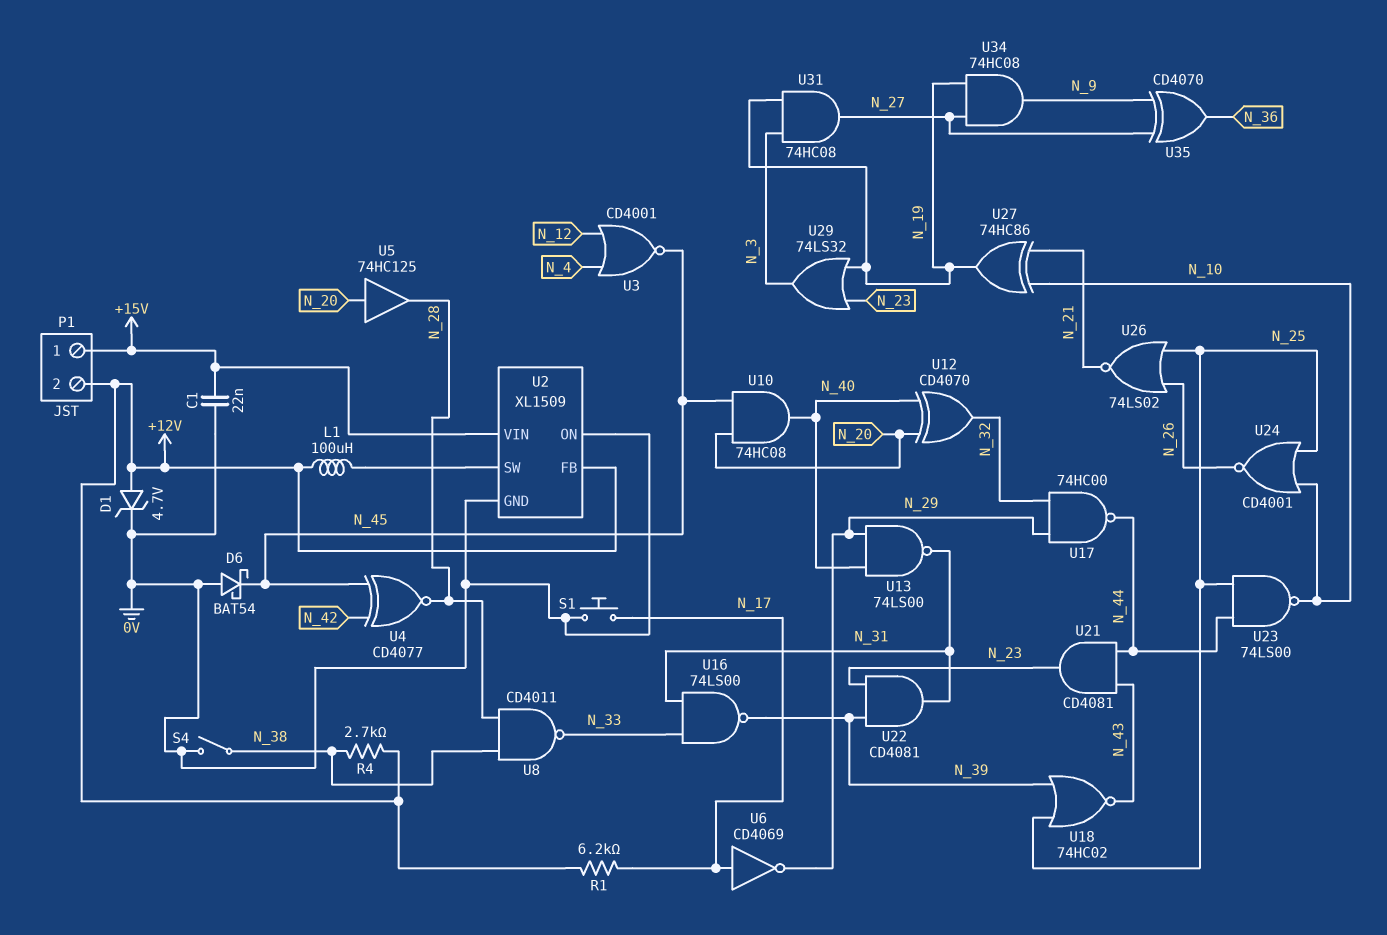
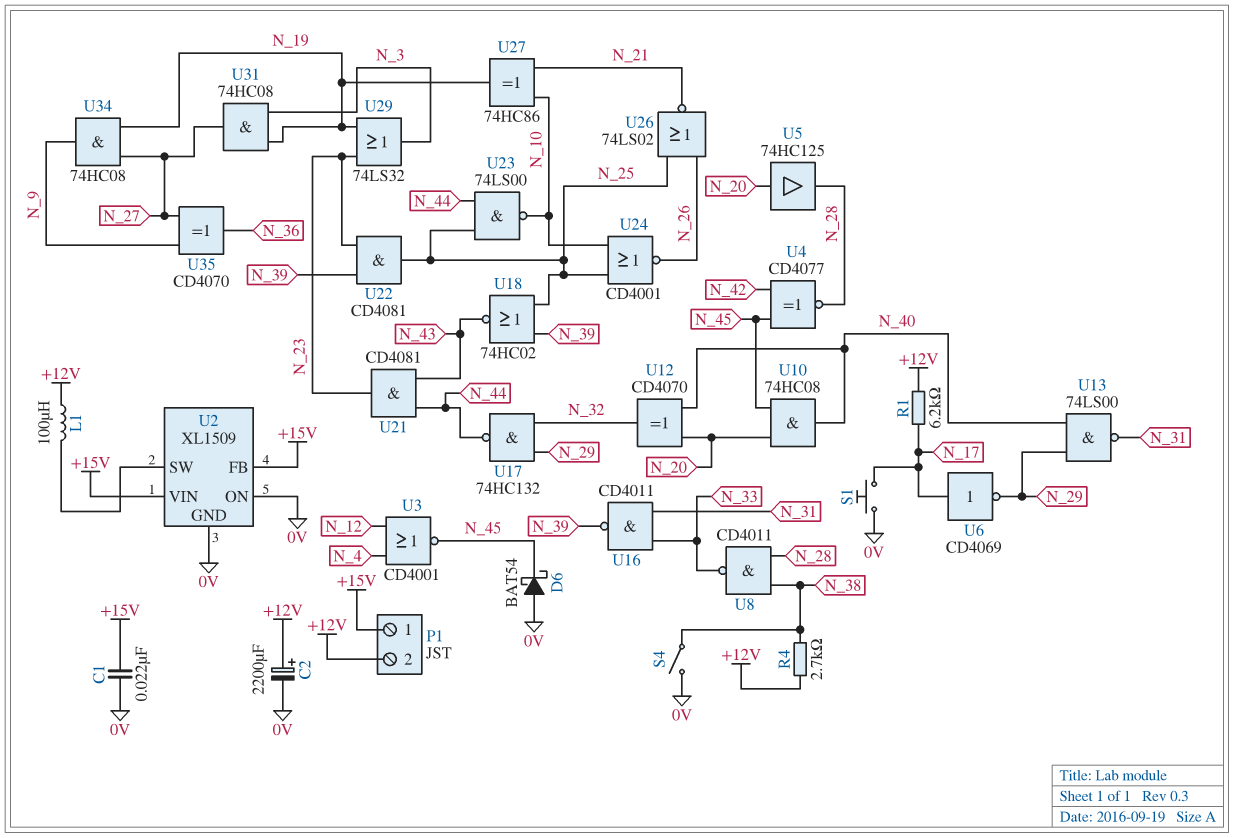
C2: none -> 2200uF (plus +12V, minus 0V)
D1: zener 4.7V (A +12V, K 0V) -> none
U2 pin FB: +12V -> +15V
U16: NAND 74LS00 (in N_31, in N_33, out N_39) -> NAND CD4011 (in N_31, in N_33, out N_39)
U17: NAND 74HC00 (in N_29, in N_32, out N_44) -> NAND 74HC132 (in N_29, in N_32, out N_44)
U22: AND CD4081 (in N_23, in N_39, out N_31) -> AND CD4081 (in N_23, in N_39, out N_25)

